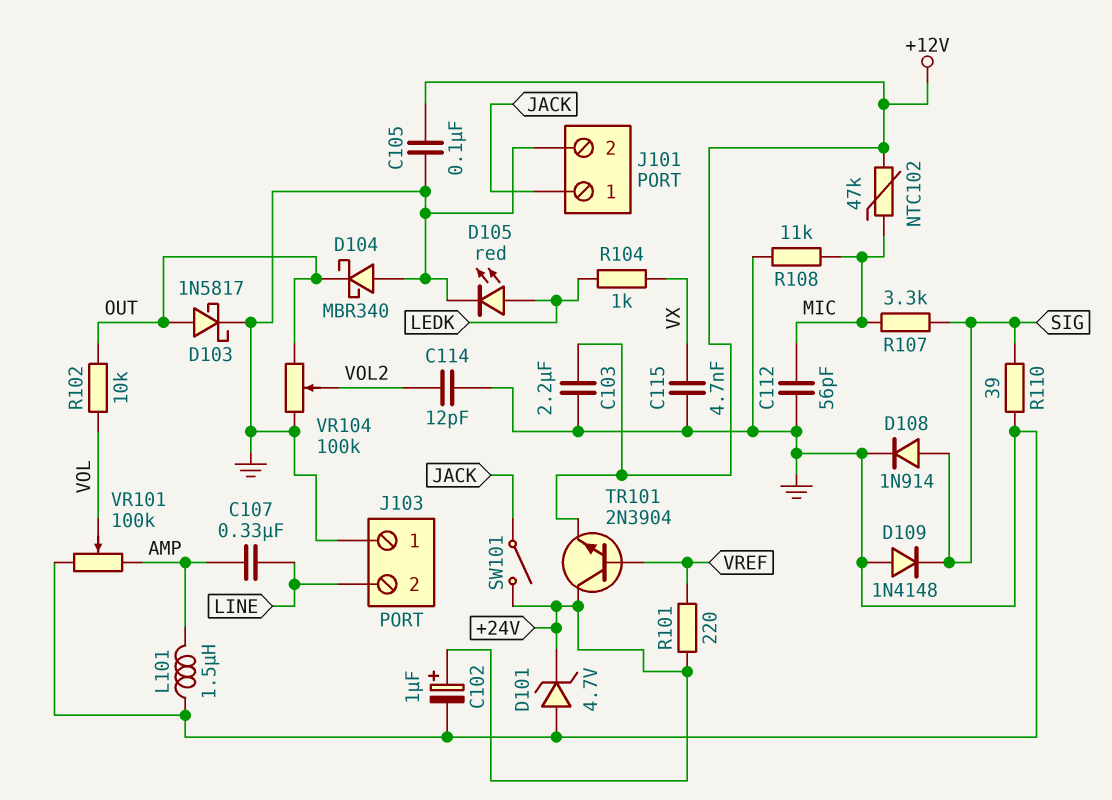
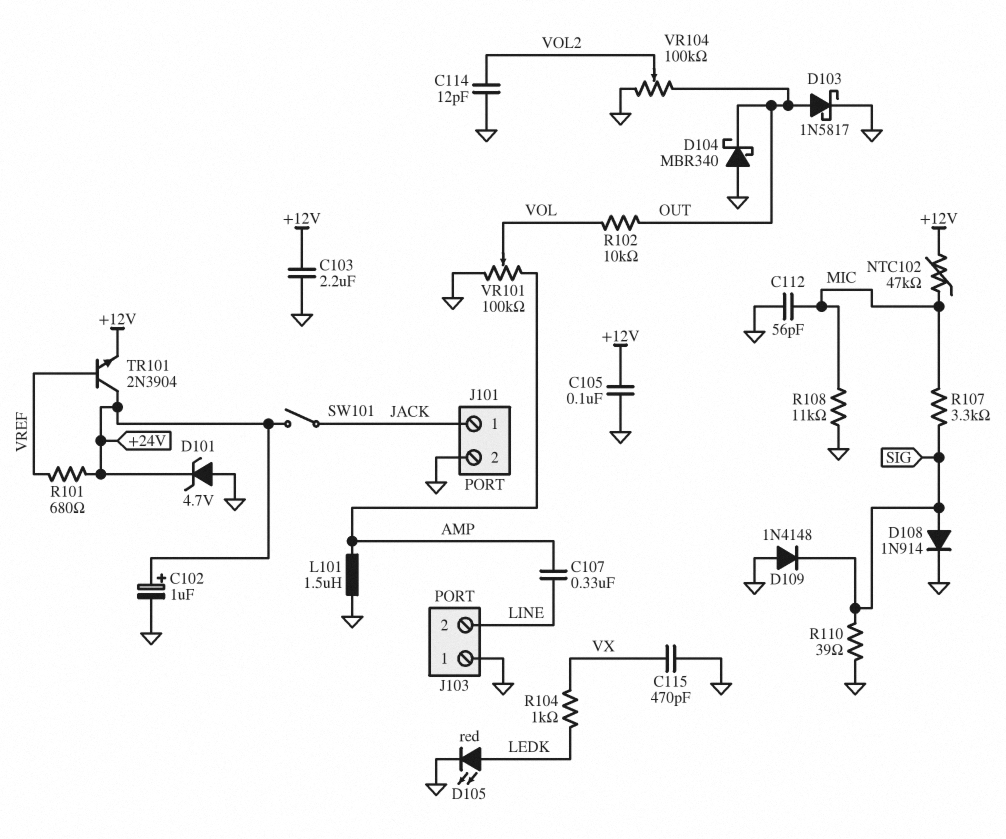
C115: 4.7nF (GND, VX) -> 470pF (GND, VX)
R101: 220 (+24V, VREF) -> 680 (+24V, VREF)

